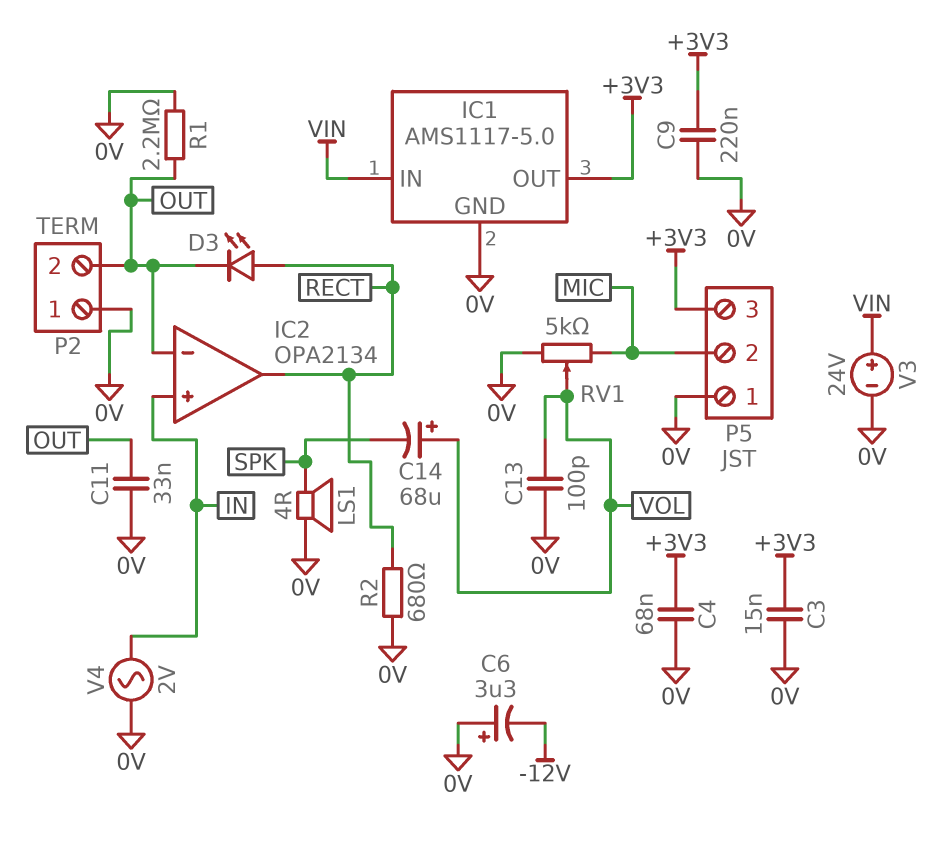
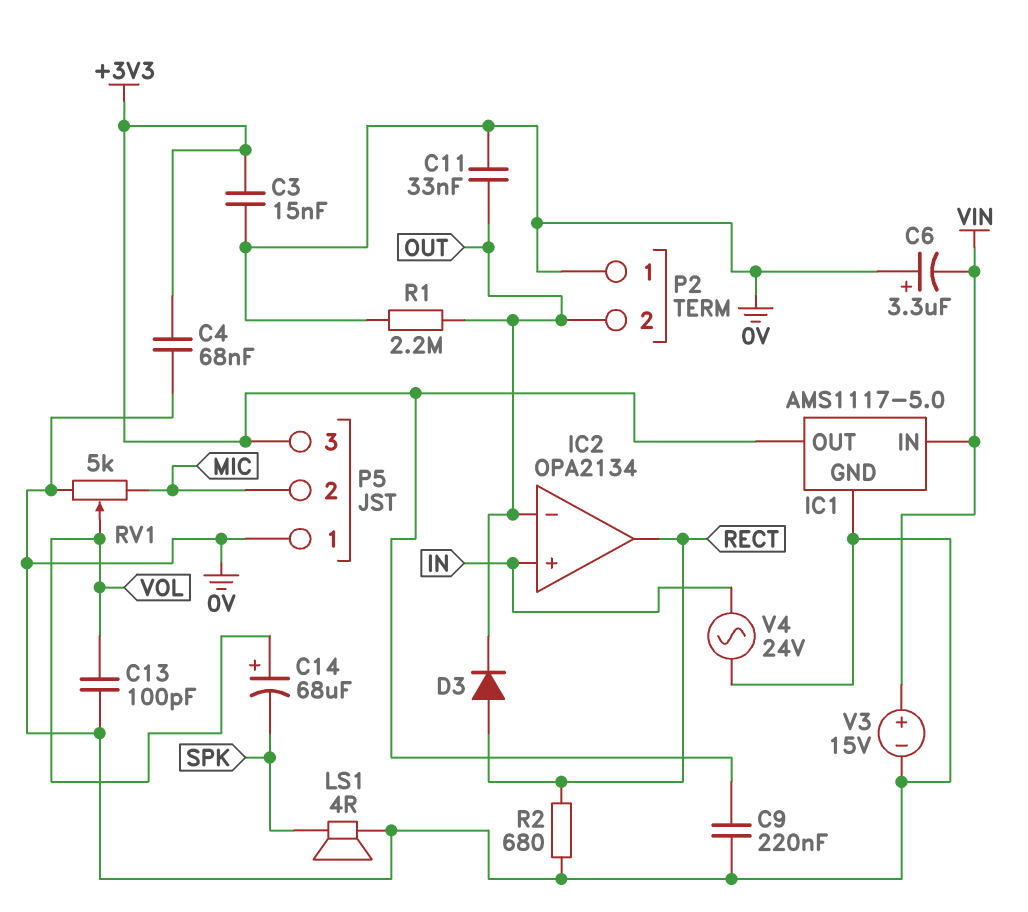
C6: 3.3uF (plus 0V, minus -12V) -> 3.3uF (plus 0V, minus VIN)
D3: LED (A RECT, K OUT) -> diode (A RECT, K OUT)
V3: 24V (plus VIN, minus 0V) -> 15V (plus VIN, minus 0V)
V4: AC 2V (0V, IN) -> AC 24V (0V, IN)

